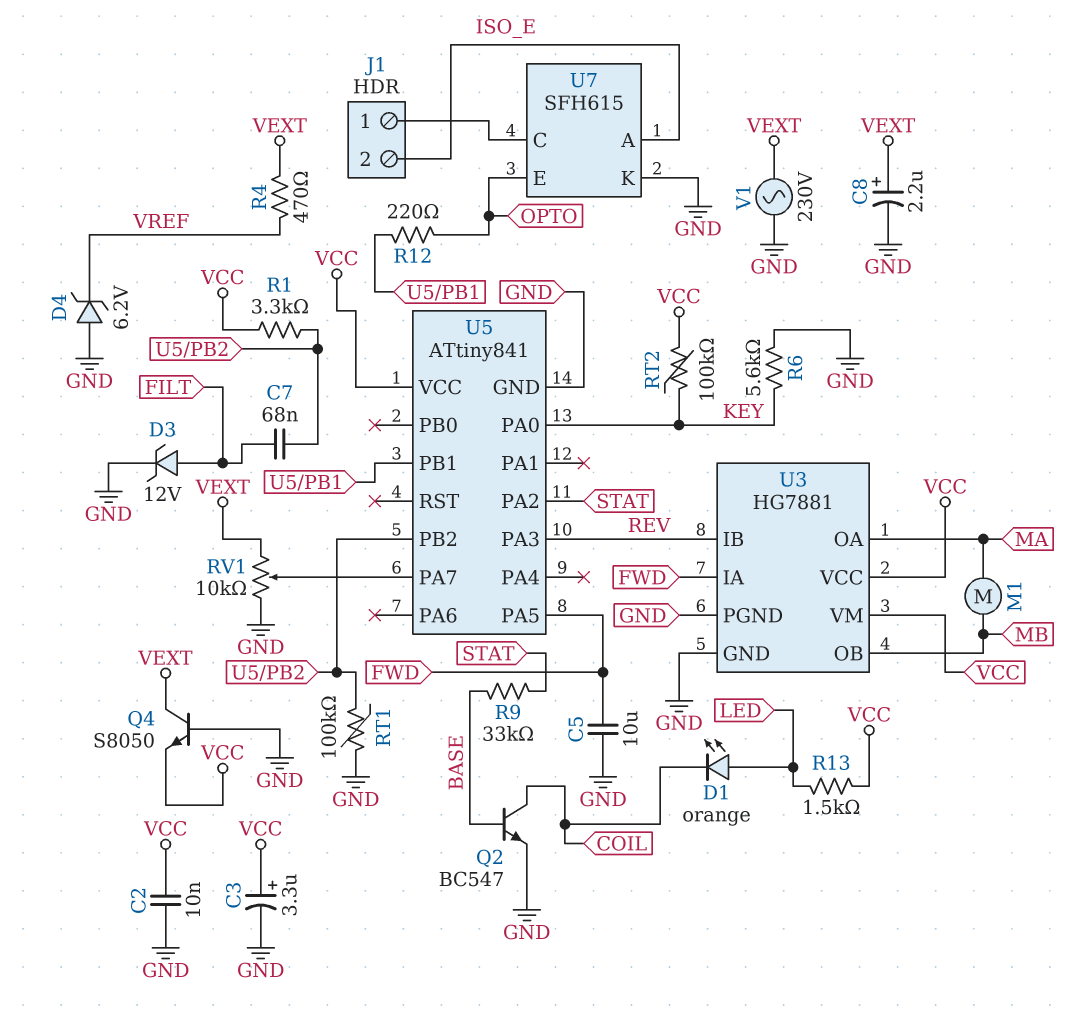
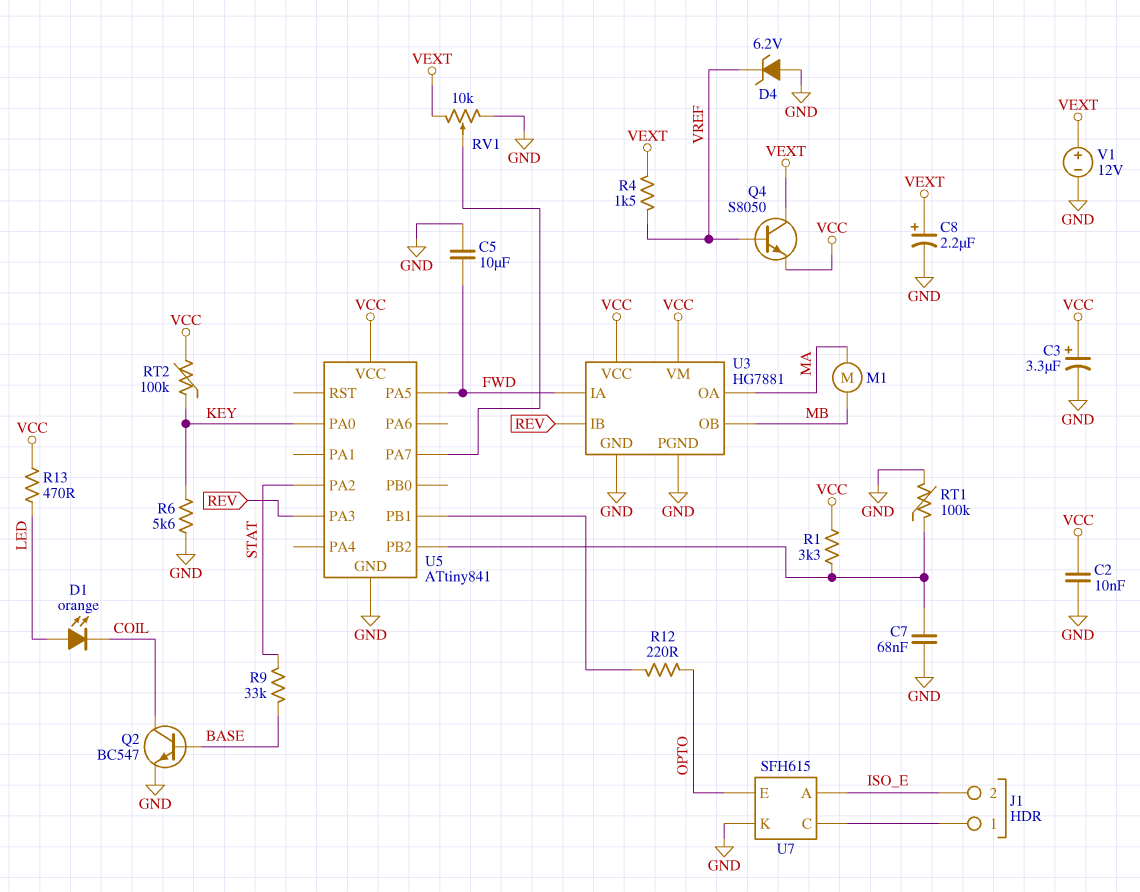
C7: 68nF (FILT, U5/PB2) -> 68nF (GND, U5/PB2)
D3: zener 12V (A FILT, K GND) -> none
Q4: NPN S8050 (B GND, C VEXT, E VCC) -> NPN S8050 (B VREF, C VEXT, E VCC)
R4: 470 (VEXT, VREF) -> 1.5k (VEXT, VREF)
R13: 1.5k (LED, VCC) -> 470 (LED, VCC)
V1: AC 230V (GND, VEXT) -> 12V (plus VEXT, minus GND)

